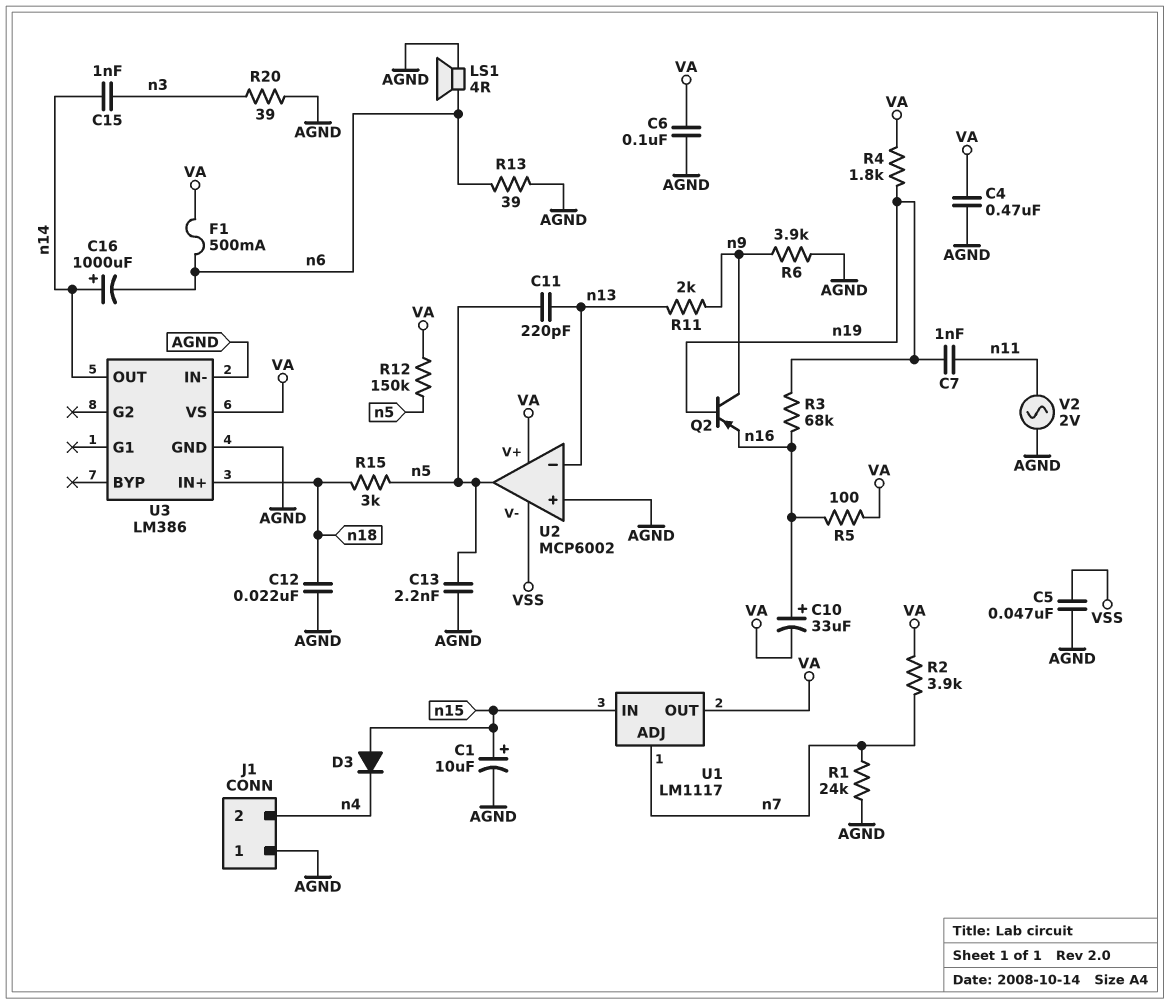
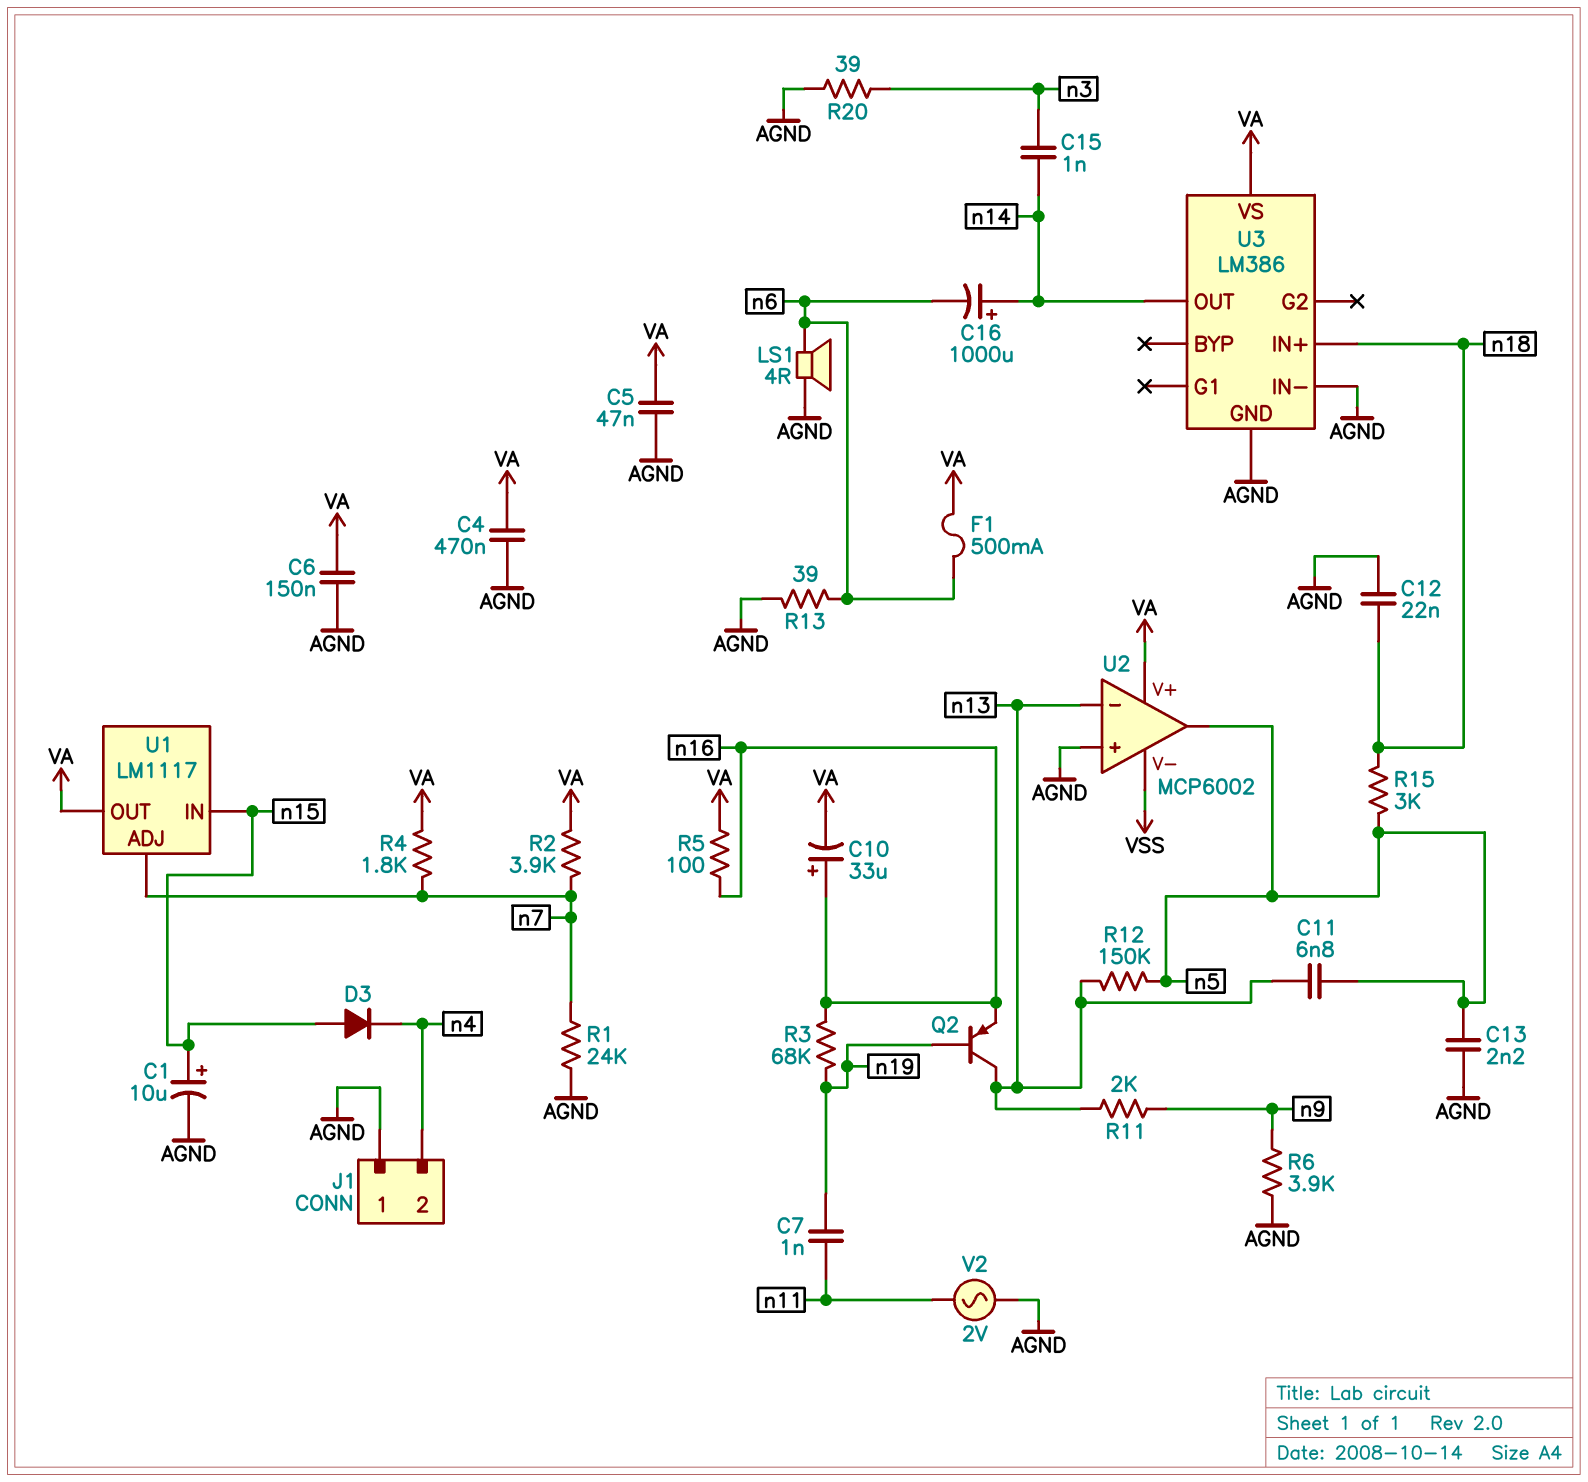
C5: 47nF (AGND, VSS) -> 47nF (AGND, VA)
C6: 100nF (AGND, VA) -> 150nF (AGND, VA)
C11: 220pF (n5, n13) -> 6.8nF (n5, n13)
Q2: PNP (B n19, C n9, E n16) -> PNP (B n19, C n13, E n16)
R4: 1.8k (VA, n19) -> 1.8k (VA, n7)
R12: 150k (VA, n5) -> 150k (n5, n13)

